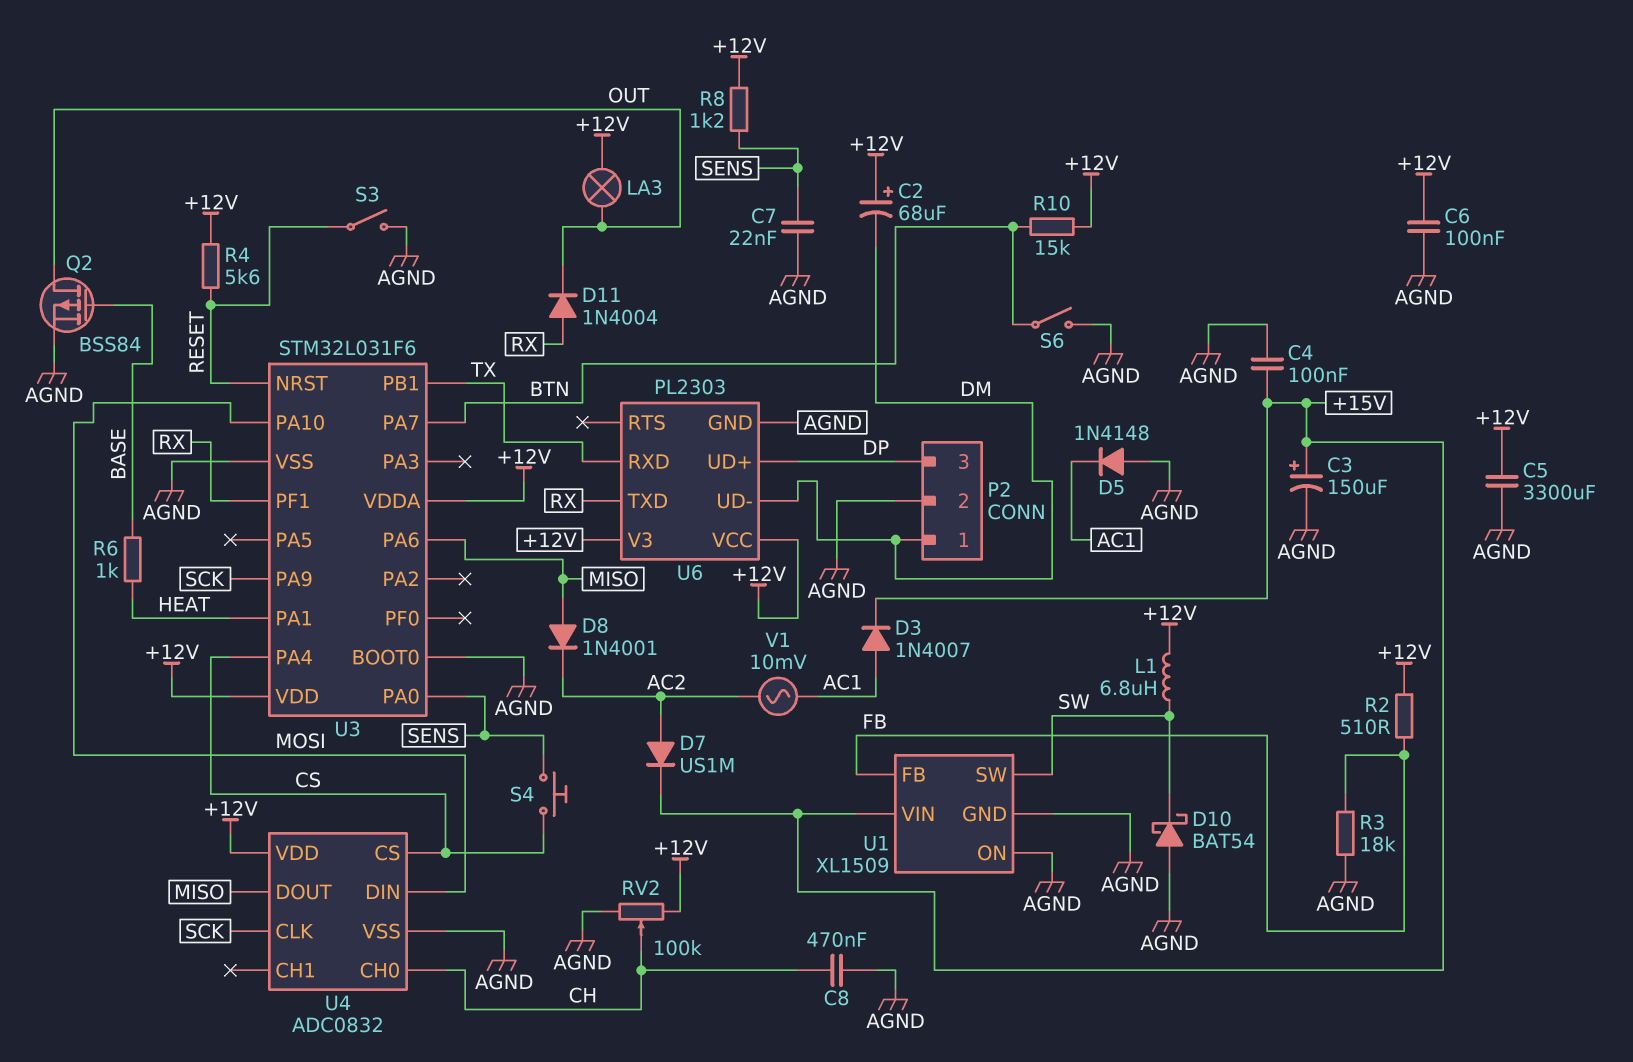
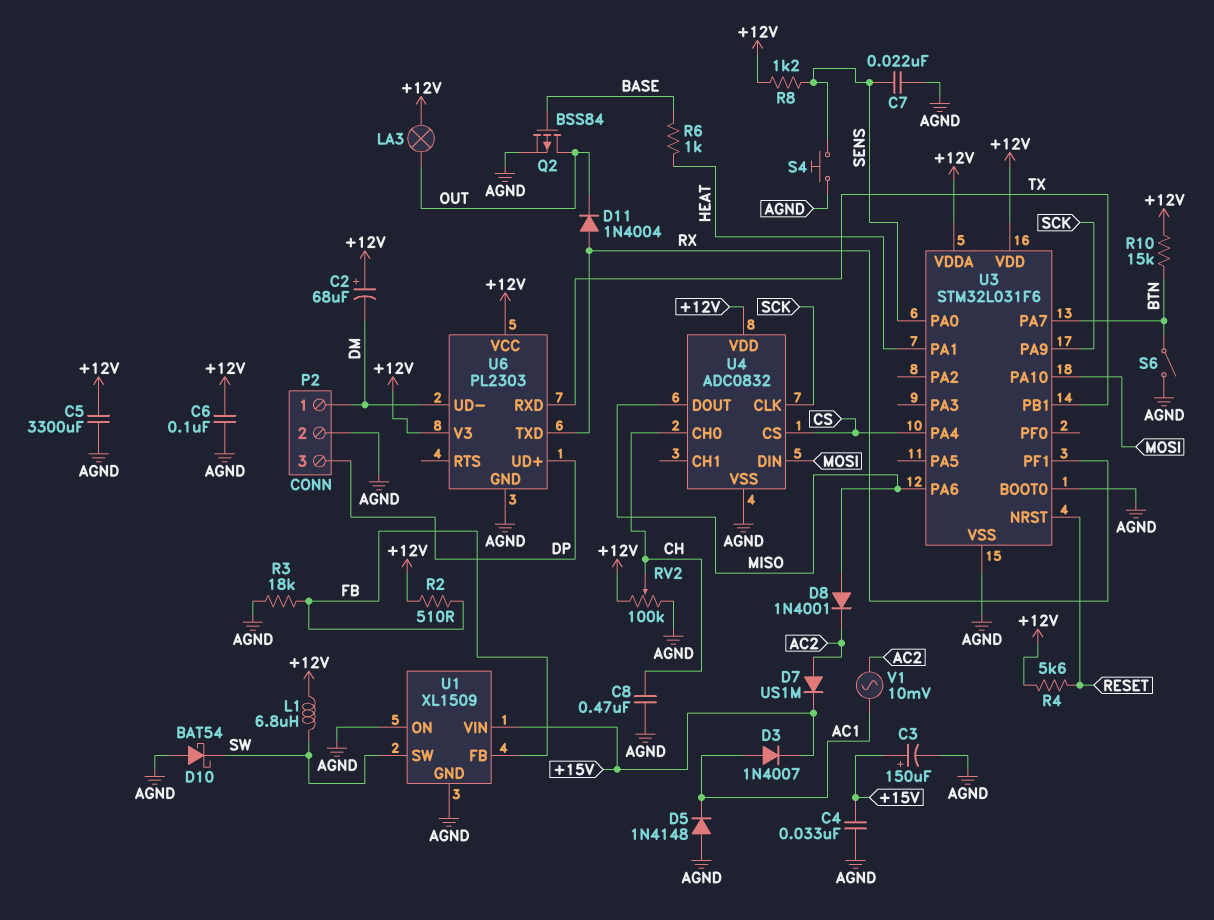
C4: 100nF (+15V, AGND) -> 33nF (+15V, AGND)
S3: switch (AGND, RESET) -> none
S4: button (CS, SENS) -> button (AGND, SENS)

